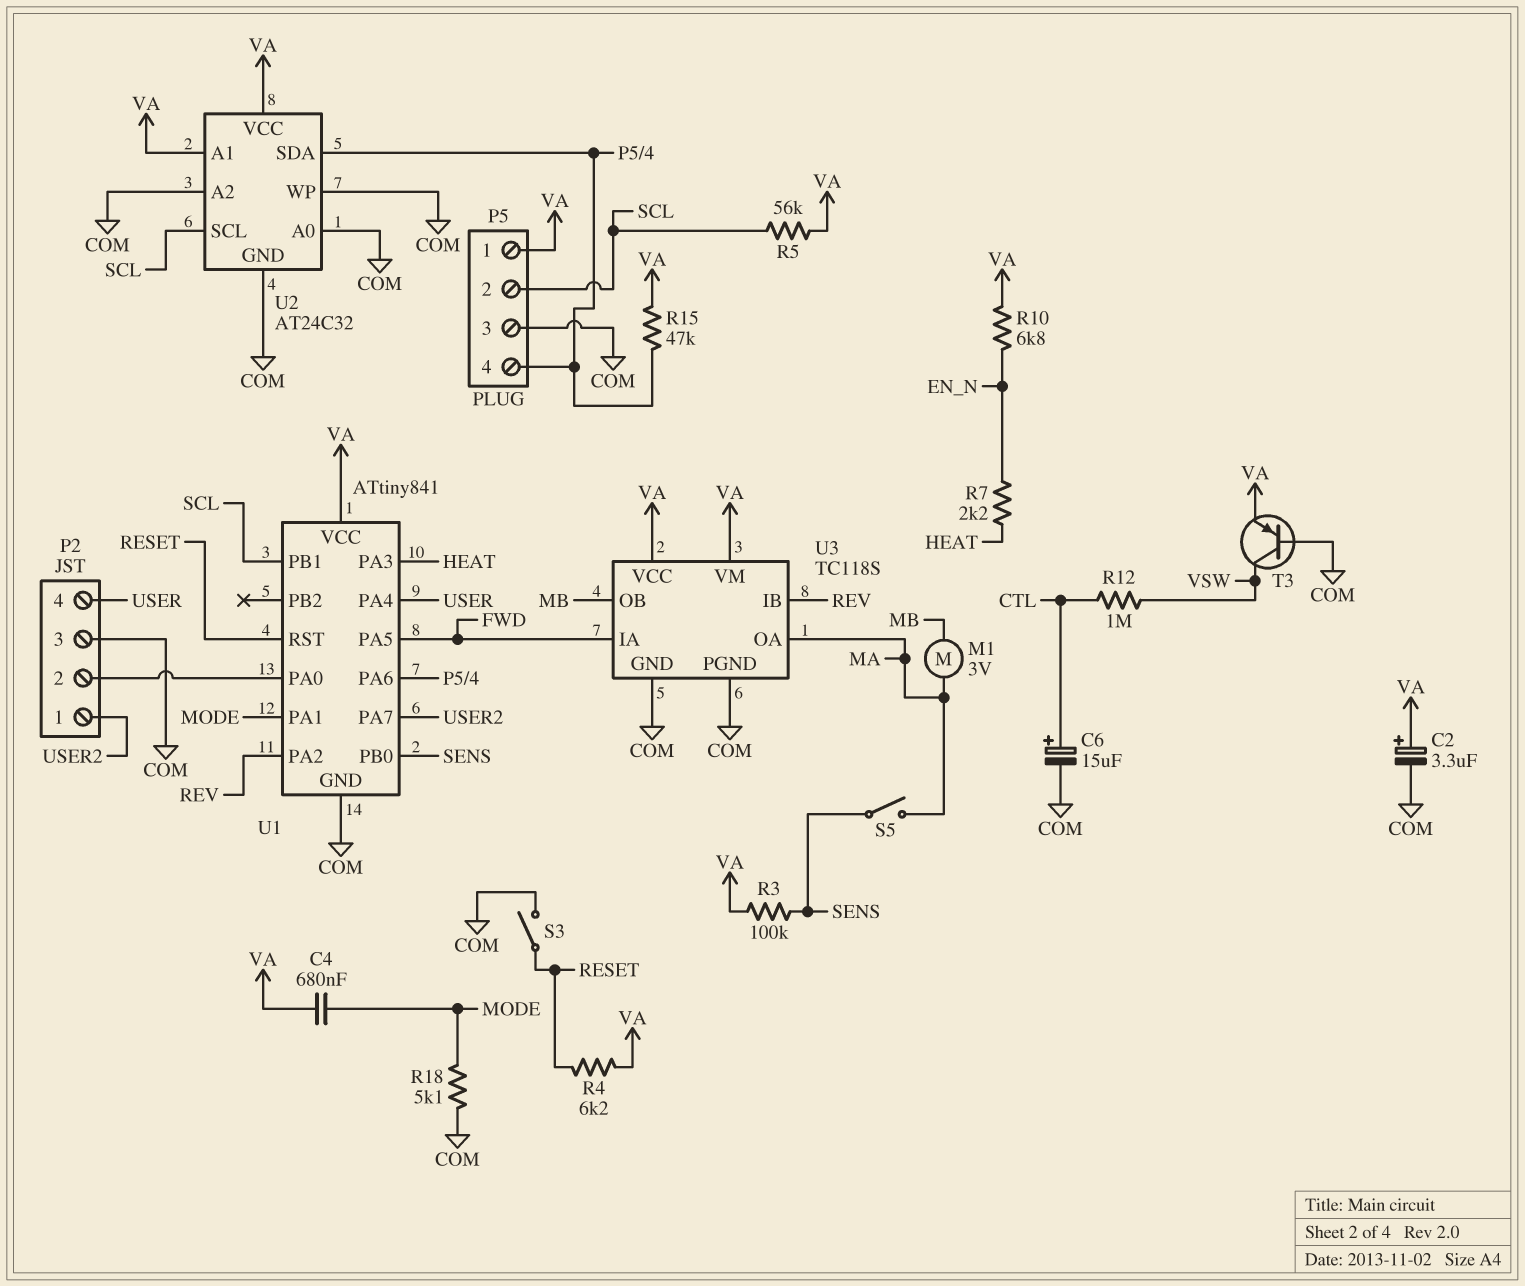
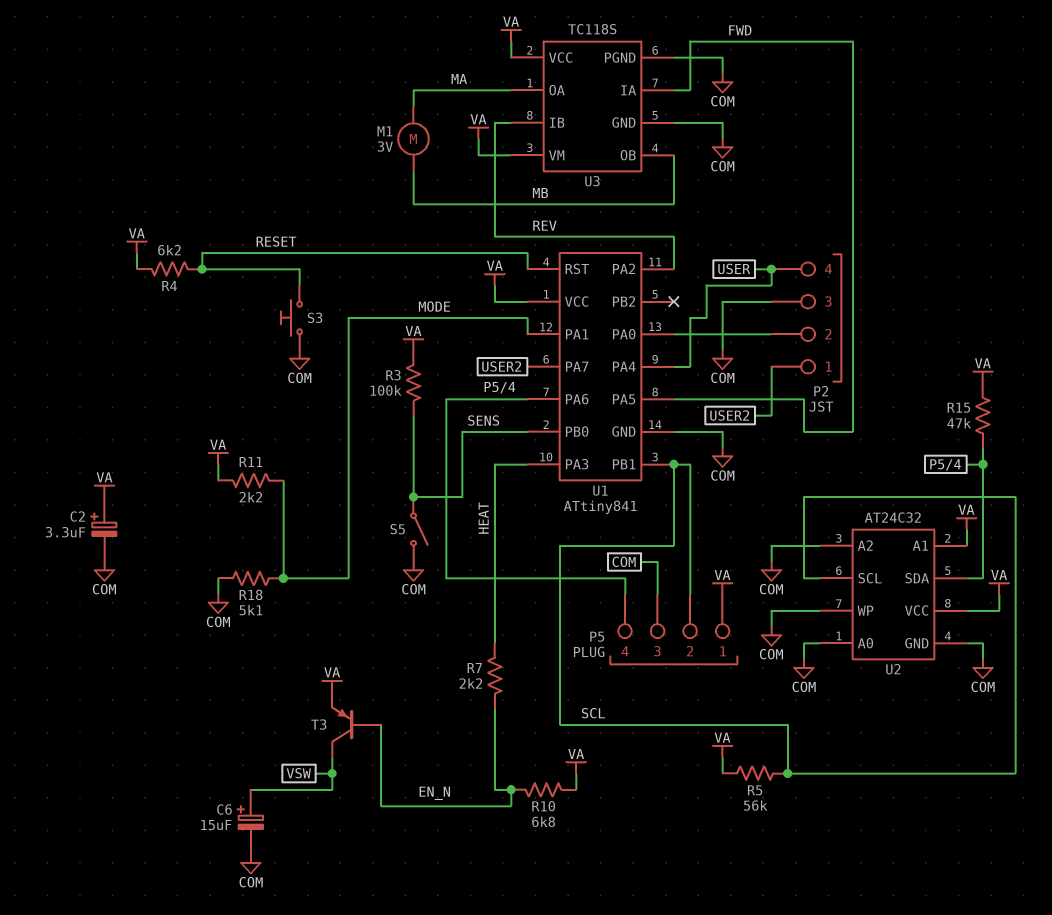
C4: 680nF (MODE, VA) -> none
C6: 15uF (plus CTL, minus COM) -> 15uF (plus VSW, minus COM)
R11: none -> 2.2k (MODE, VA)
R12: 1M (CTL, VSW) -> none
S3: switch (COM, RESET) -> button (COM, RESET)
S5: switch (MA, SENS) -> switch (COM, SENS)
T3: PNP (B COM, C VSW, E VA) -> PNP (B EN_N, C VSW, E VA)

